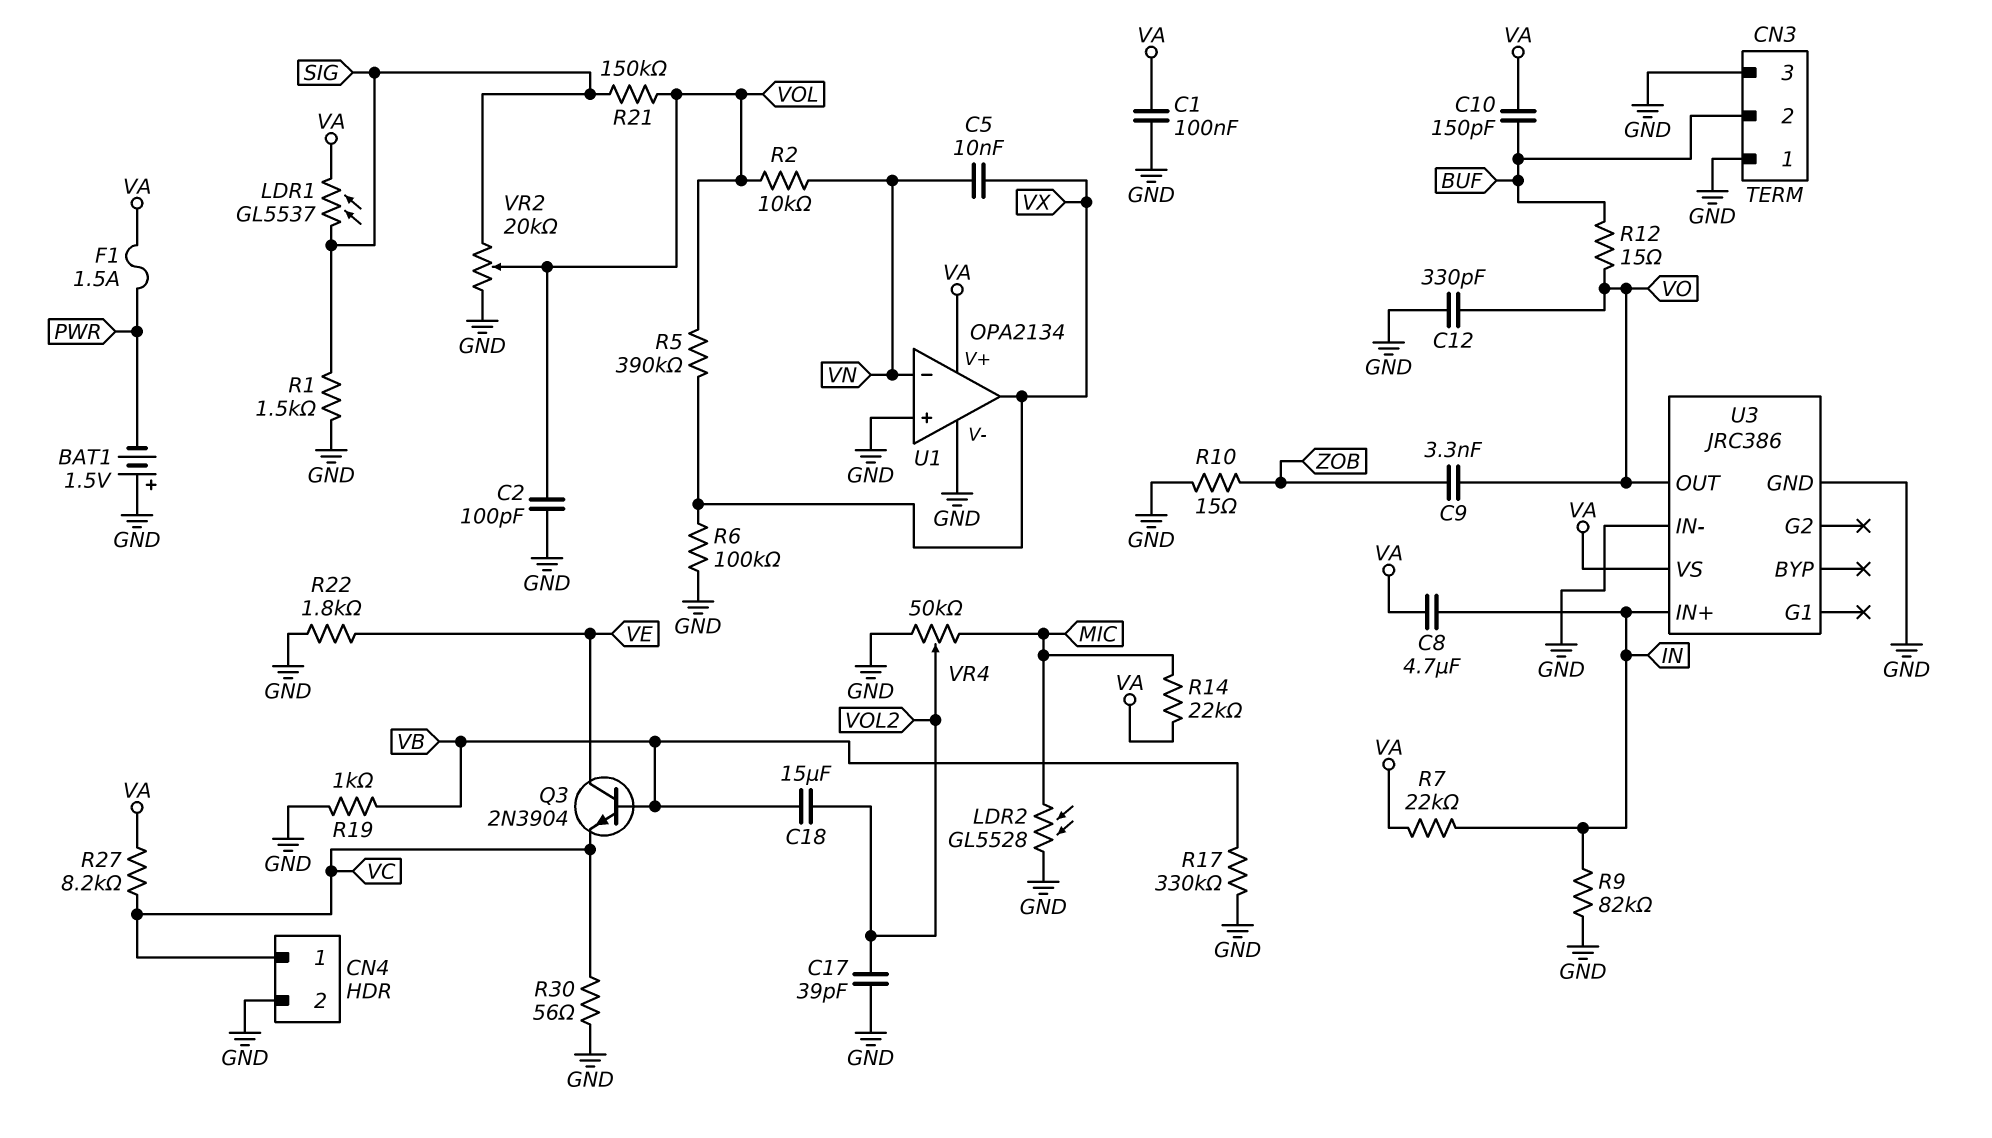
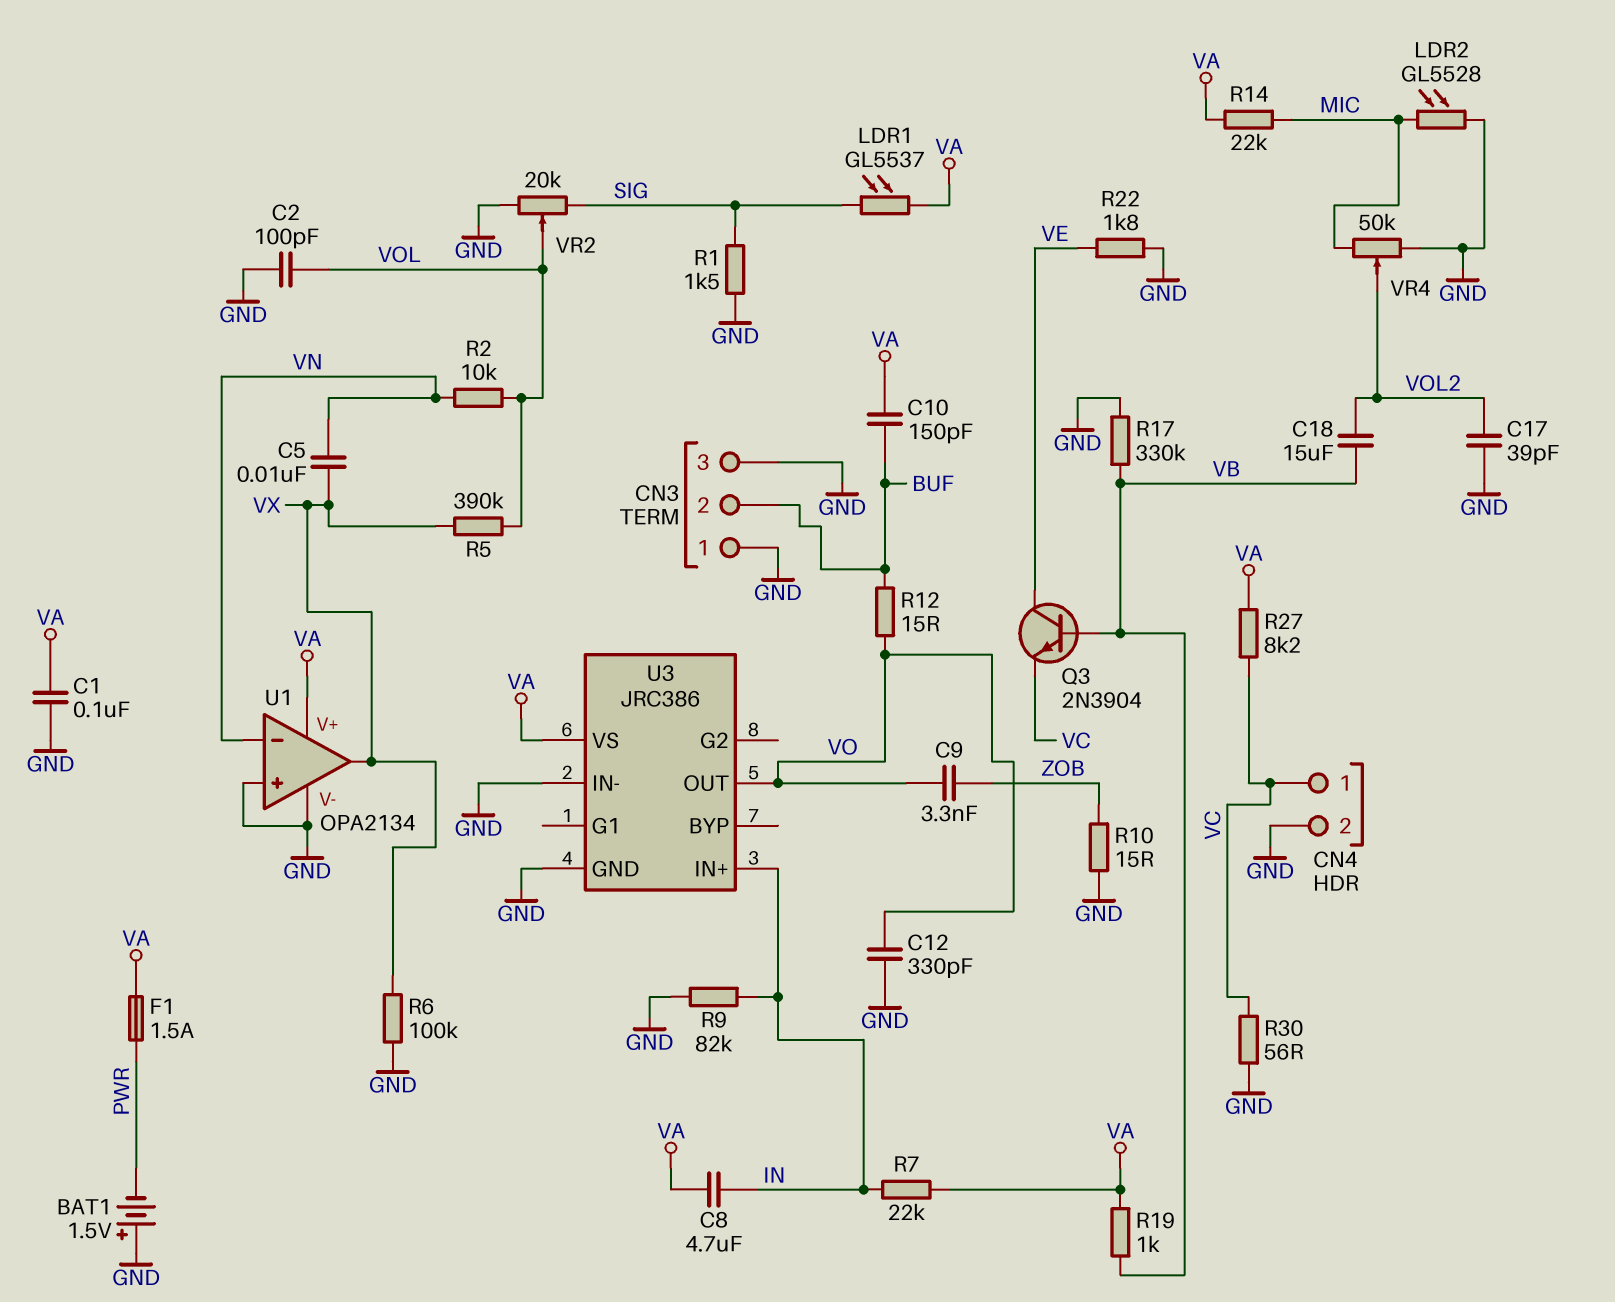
R19: 1k (GND, VB) -> 1k (VA, VB)
R21: 150k (SIG, VOL) -> none

